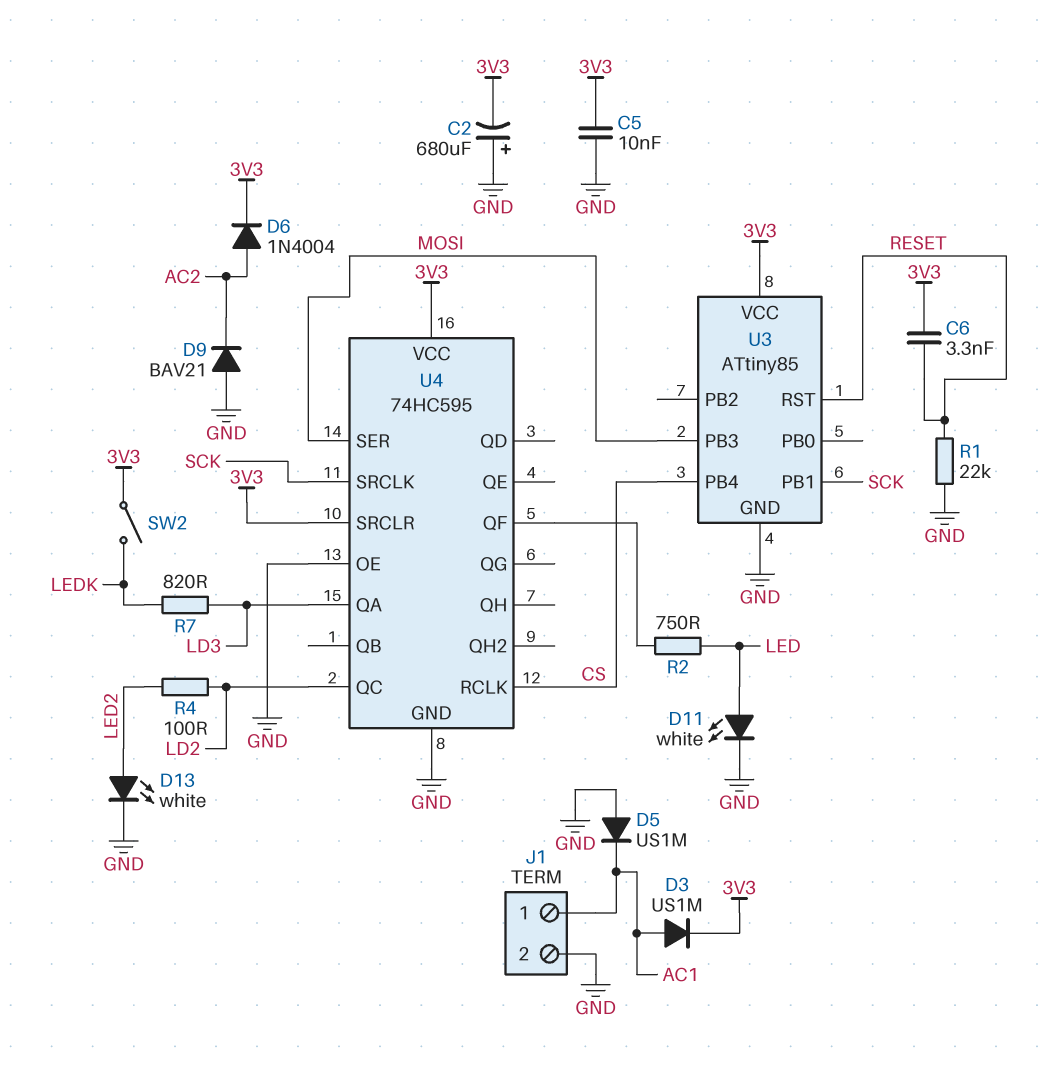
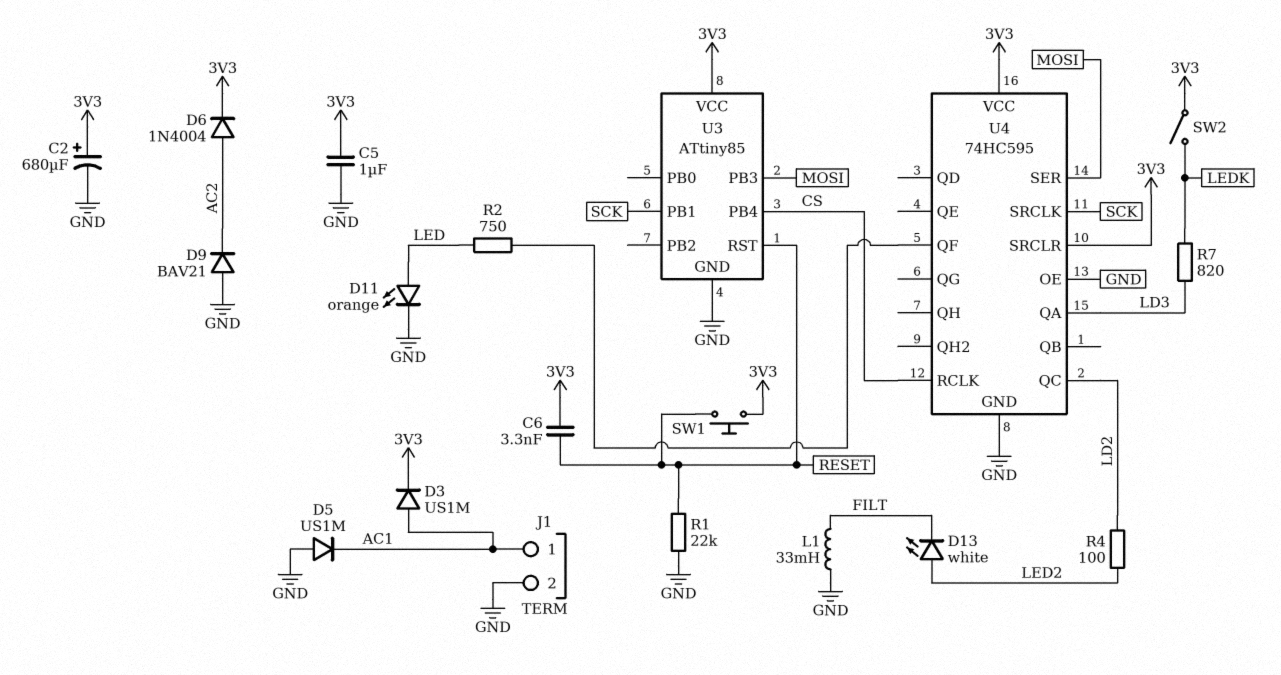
C2: 680uF (plus GND, minus 3V3) -> 680uF (plus 3V3, minus GND)
C5: 10nF (3V3, GND) -> 1uF (3V3, GND)
D11: LED white (A LED, K GND) -> LED orange (A LED, K GND)
D13: LED white (A LED2, K GND) -> LED white (A LED2, K FILT)
L1: none -> 33mH (FILT, GND)
SW1: none -> button (3V3, RESET)

